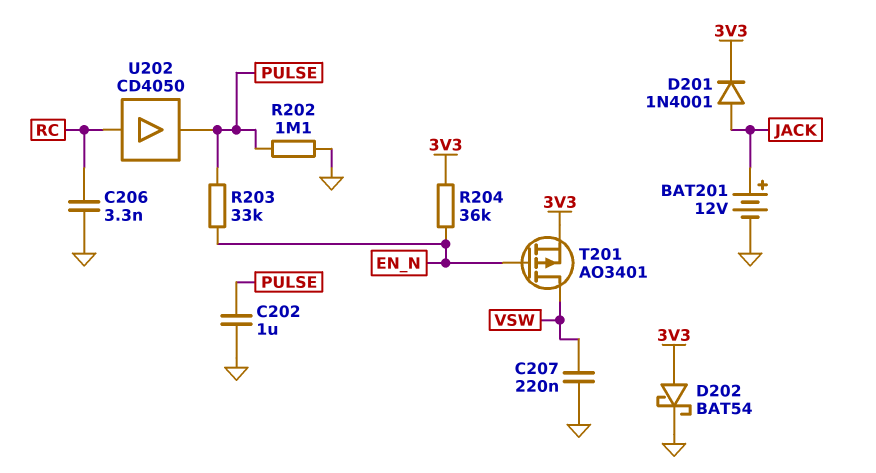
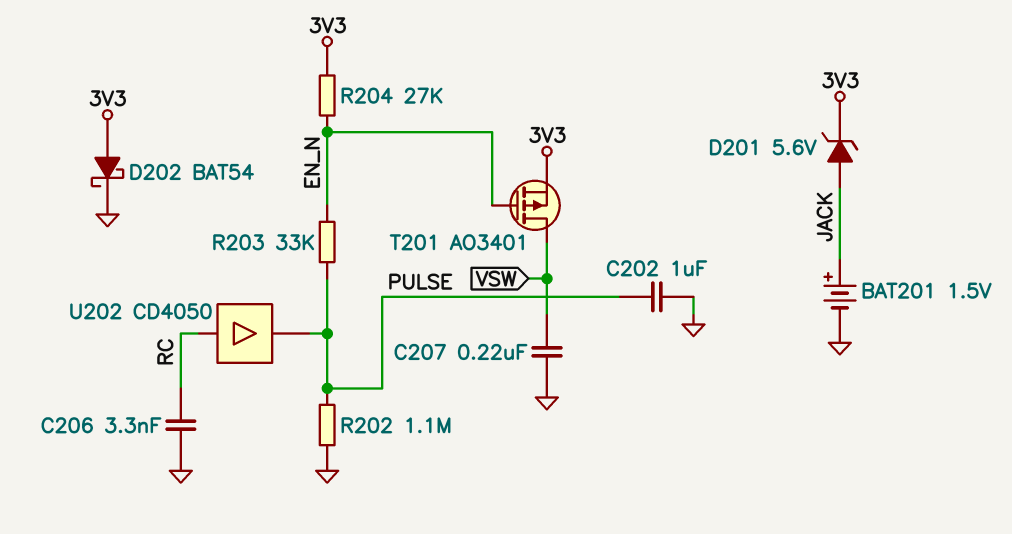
BAT201: 12V (plus JACK, minus GND) -> 1.5V (plus JACK, minus GND)
D201: diode 1N4001 (A JACK, K 3V3) -> zener 5.6V (A JACK, K 3V3)
R204: 36k (3V3, EN_N) -> 27k (3V3, EN_N)

